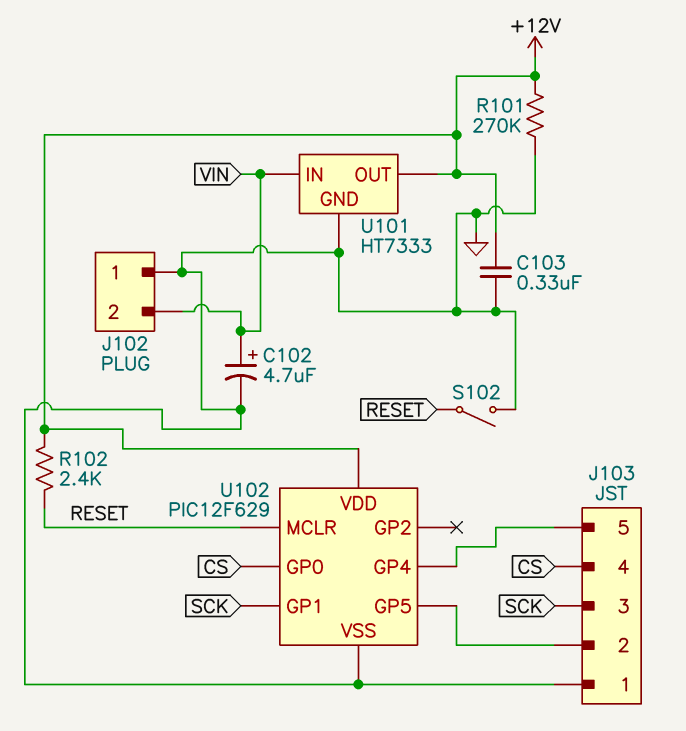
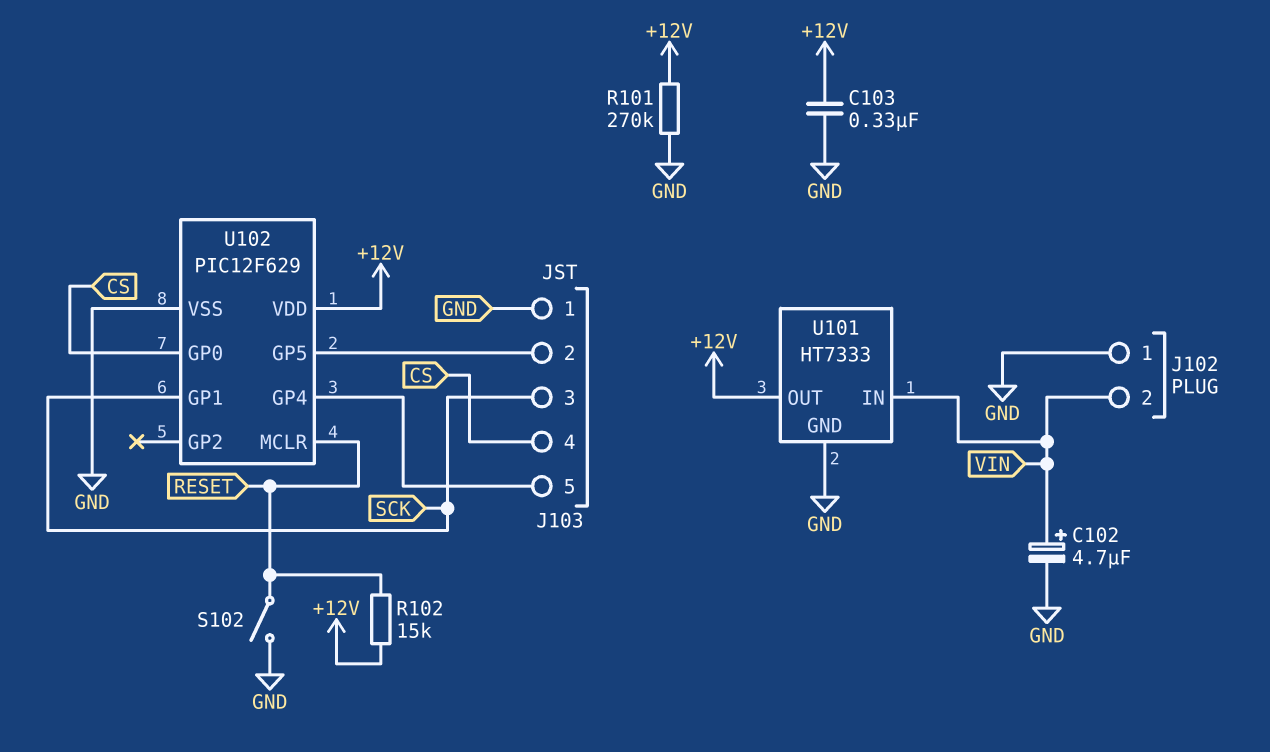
R102: 2.4k (+12V, RESET) -> 15k (+12V, RESET)

